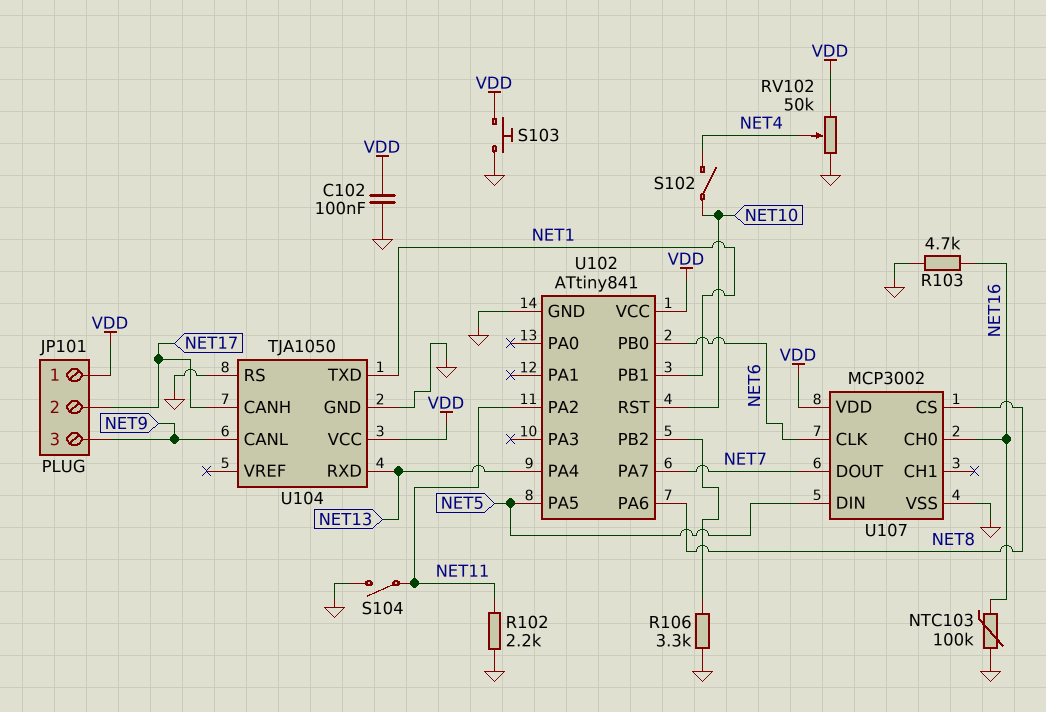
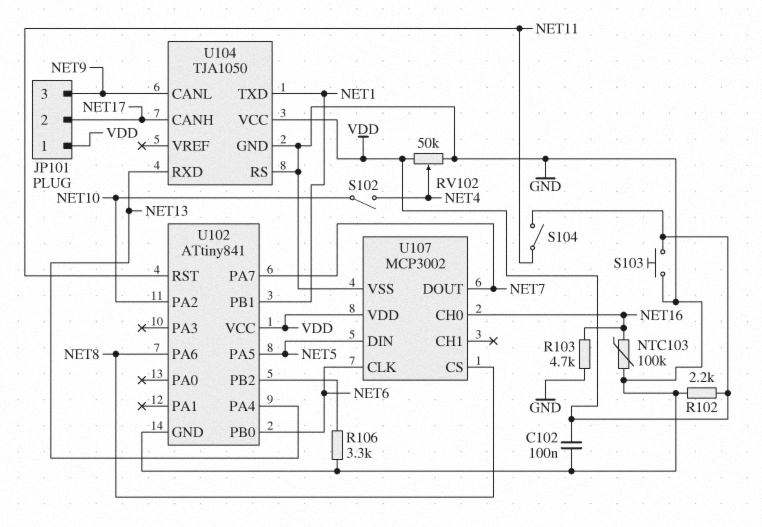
R102: 2.2k (GND, NET11) -> 2.2k (GND, VDD)
S104: switch (GND, NET11) -> switch (NET11, VDD)
U102 pin PA2: NET11 -> NET10
U102 pin RST: NET10 -> NET11

